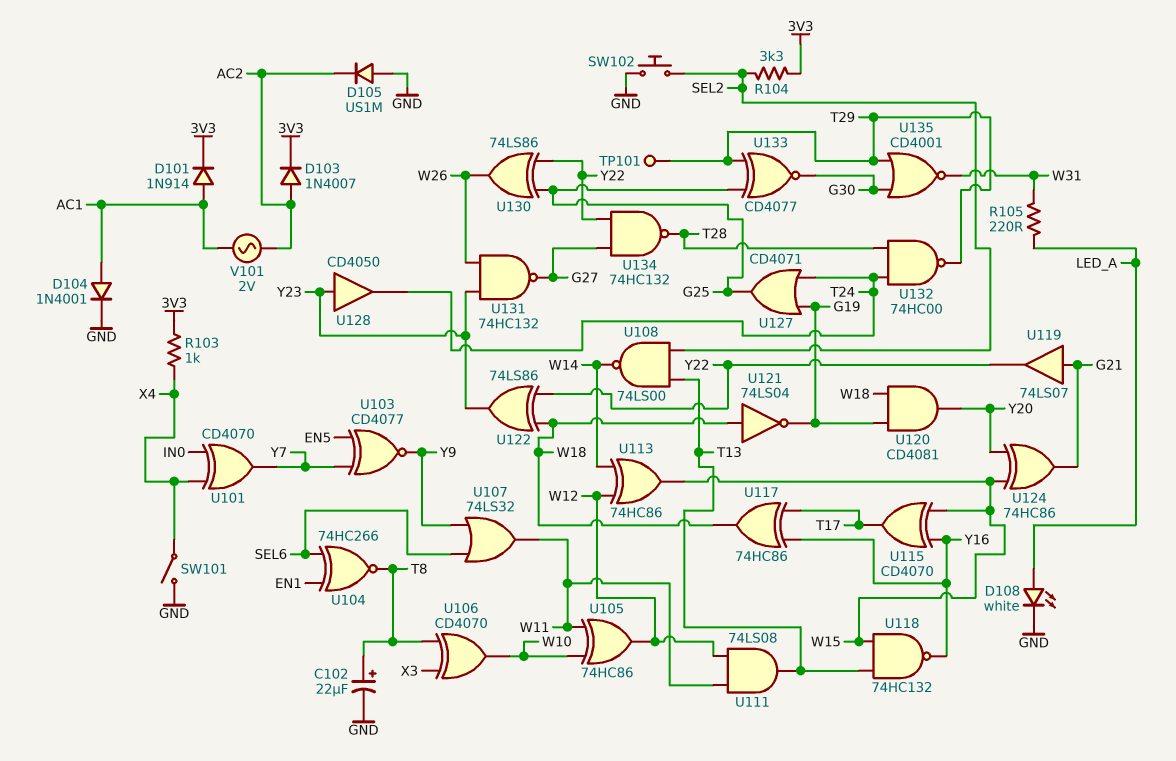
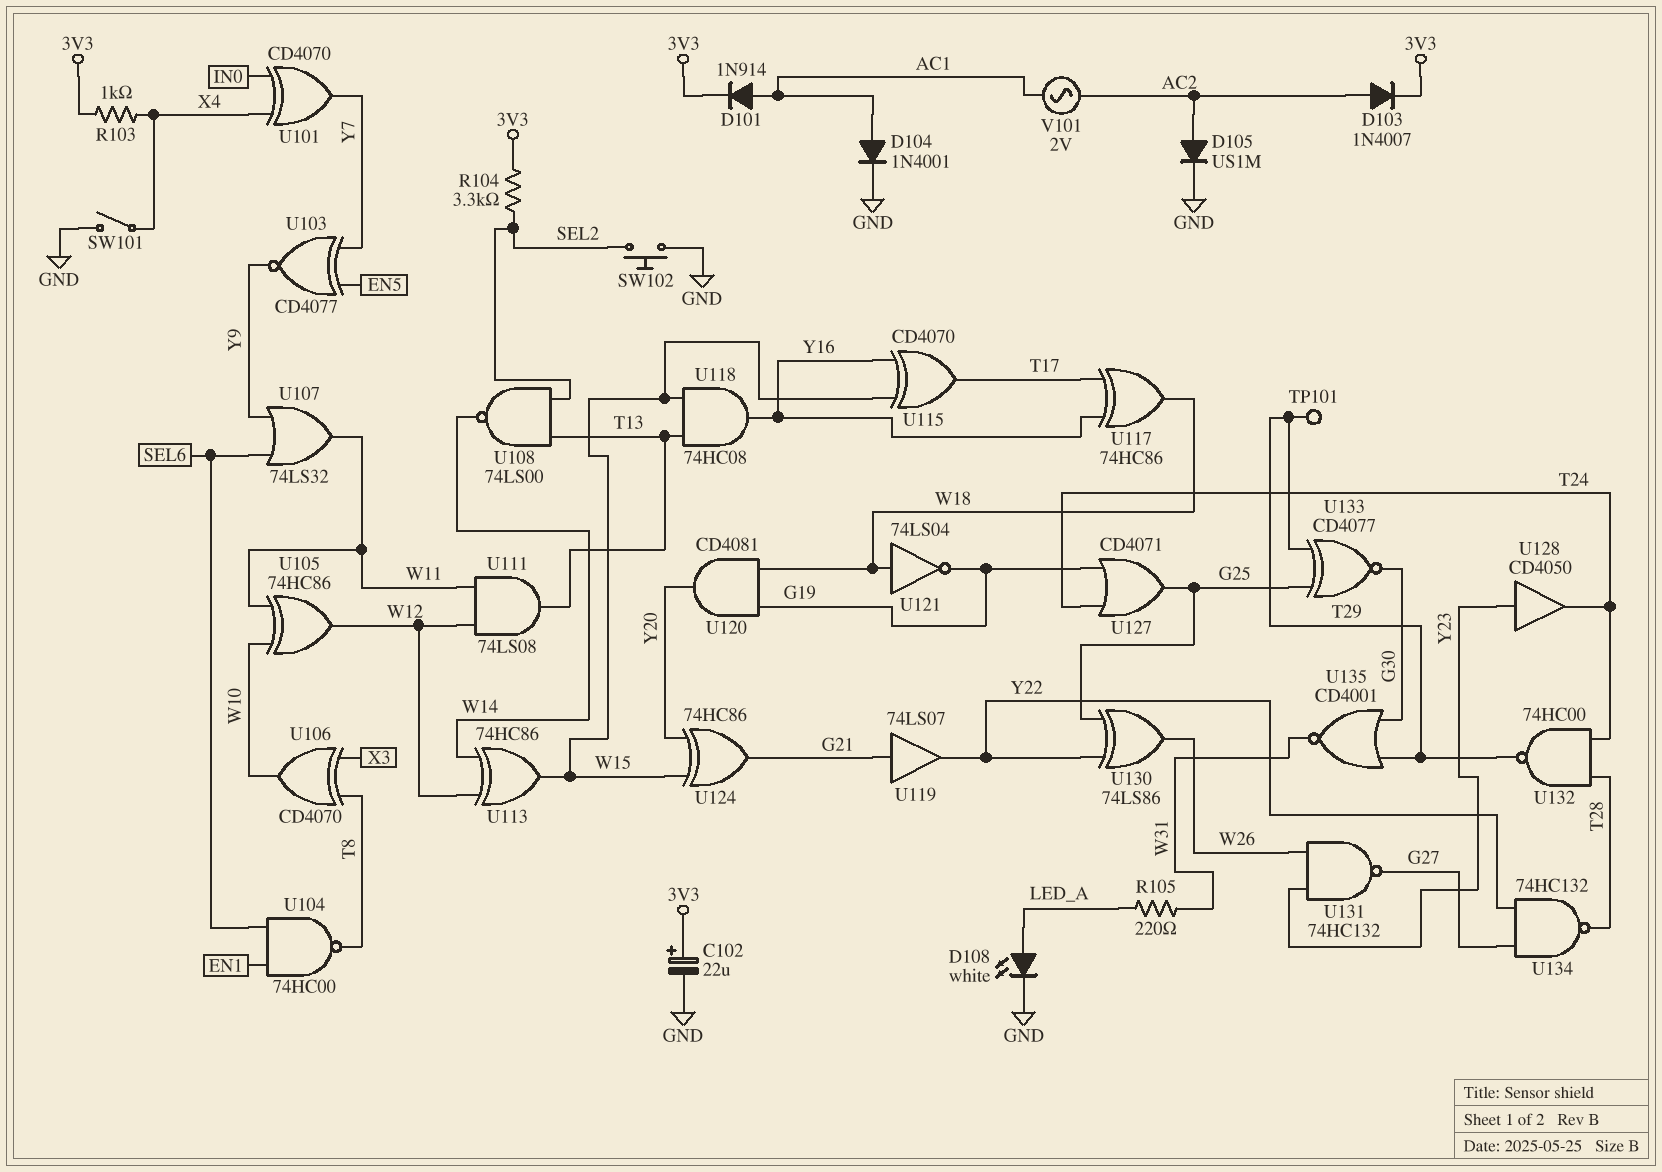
C102: 22uF (plus T8, minus GND) -> 22uF (plus 3V3, minus GND)
D105: diode US1M (A GND, K AC2) -> diode US1M (A AC2, K GND)
U104: XNOR 74HC266 (in EN1, in SEL6, out T8) -> NAND 74HC00 (in EN1, in SEL6, out T8)
U118: NAND 74HC132 (in T13, in W15, out Y16) -> AND 74HC08 (in T13, in W15, out Y16)
U122: XOR 74LS86 (in W18, in Y22, out Y23) -> none

